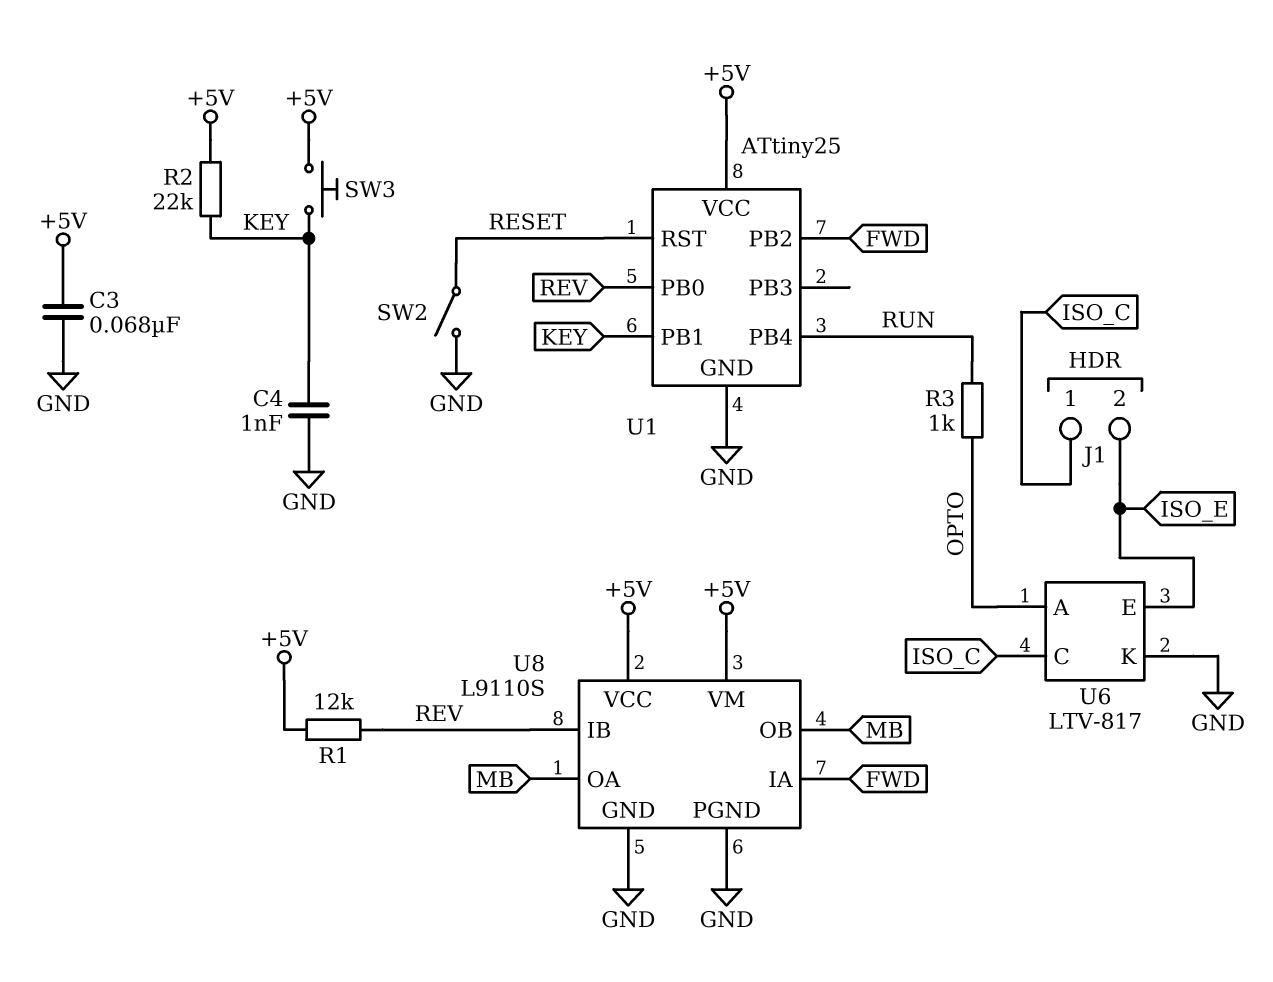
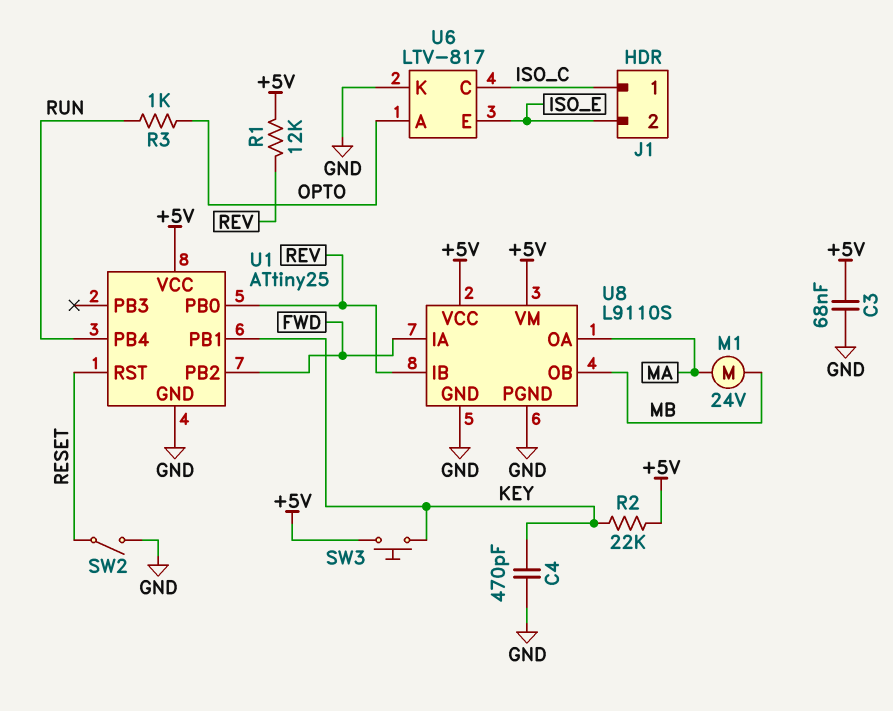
C4: 1nF (GND, KEY) -> 470pF (GND, KEY)
M1: none -> motor 24V (MA, MB)
U8 pin OA: MB -> MA

